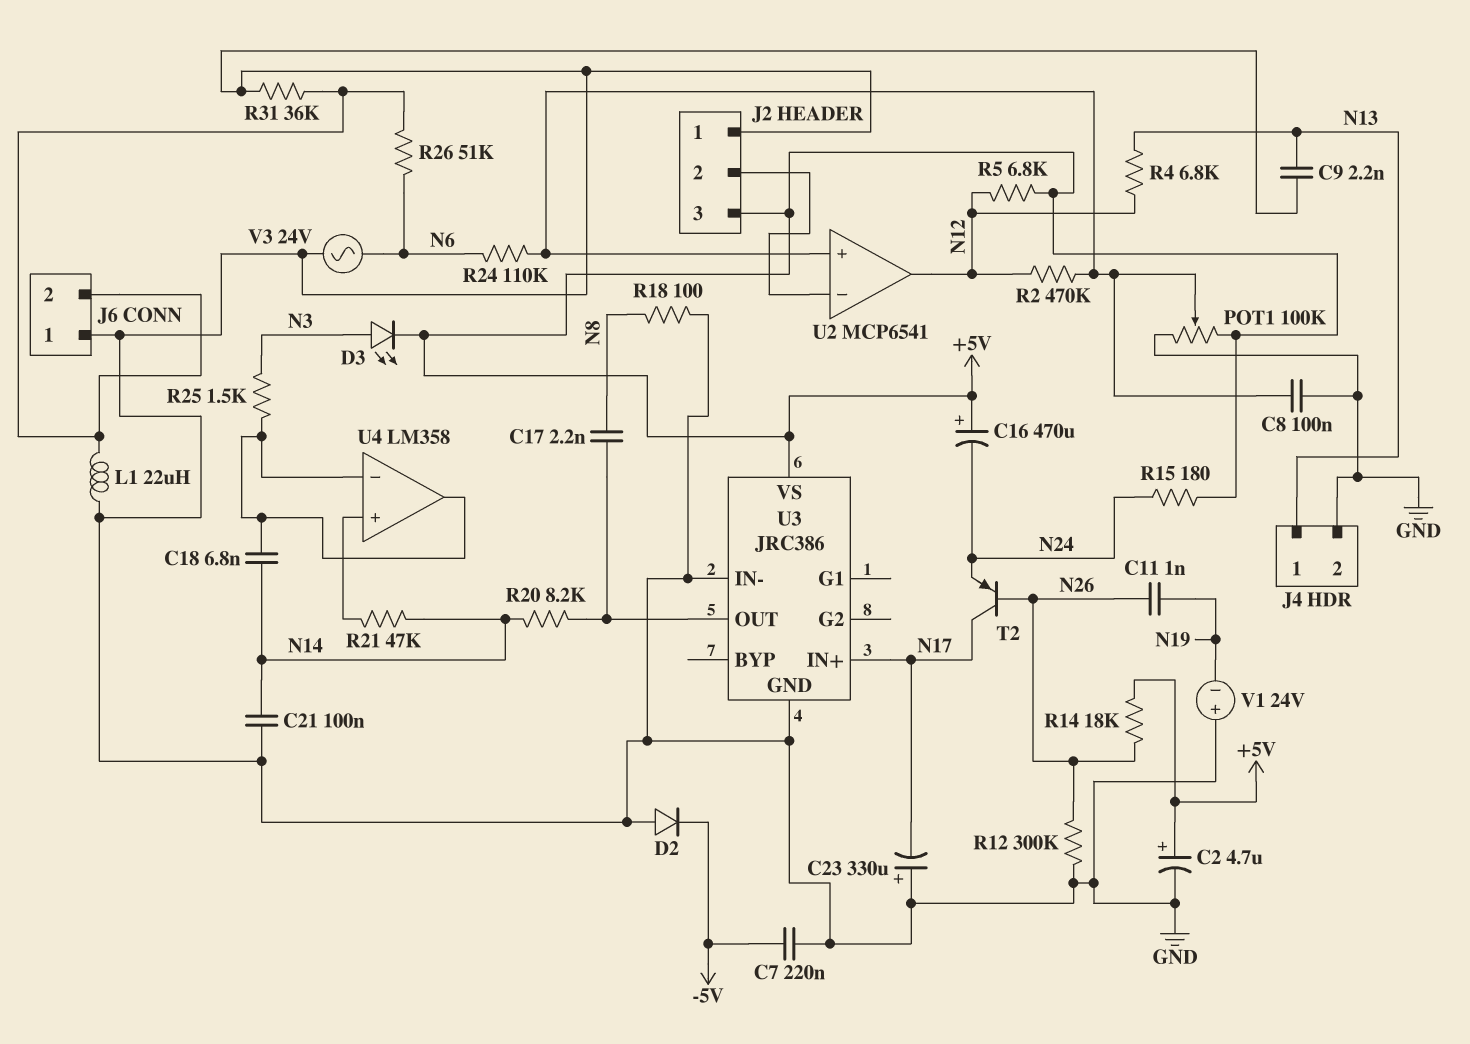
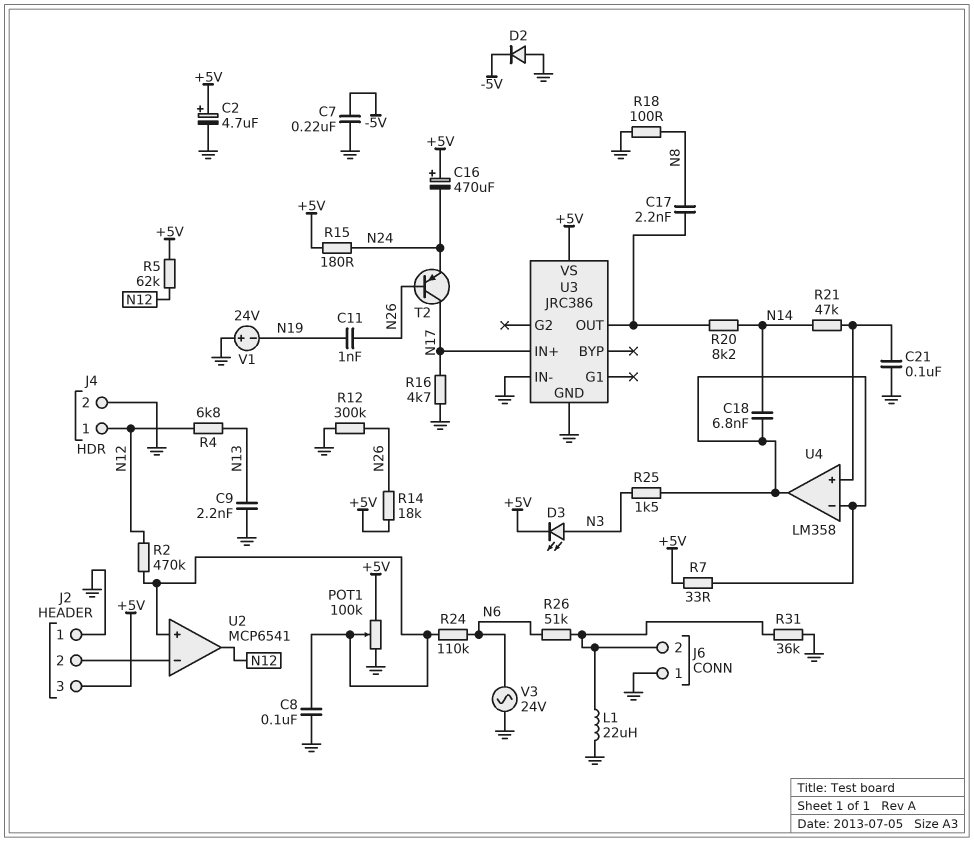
C21: 100nF (GND, N14) -> 100nF (GND, U4/in+)
C23: 330uF (plus GND, minus N17) -> none
J4 pin 1: N13 -> N12
R5: 6.8k (+5V, N12) -> 62k (+5V, N12)
R7: none -> 33 (+5V, U4/in-)
R16: none -> 4.7k (GND, N17)

